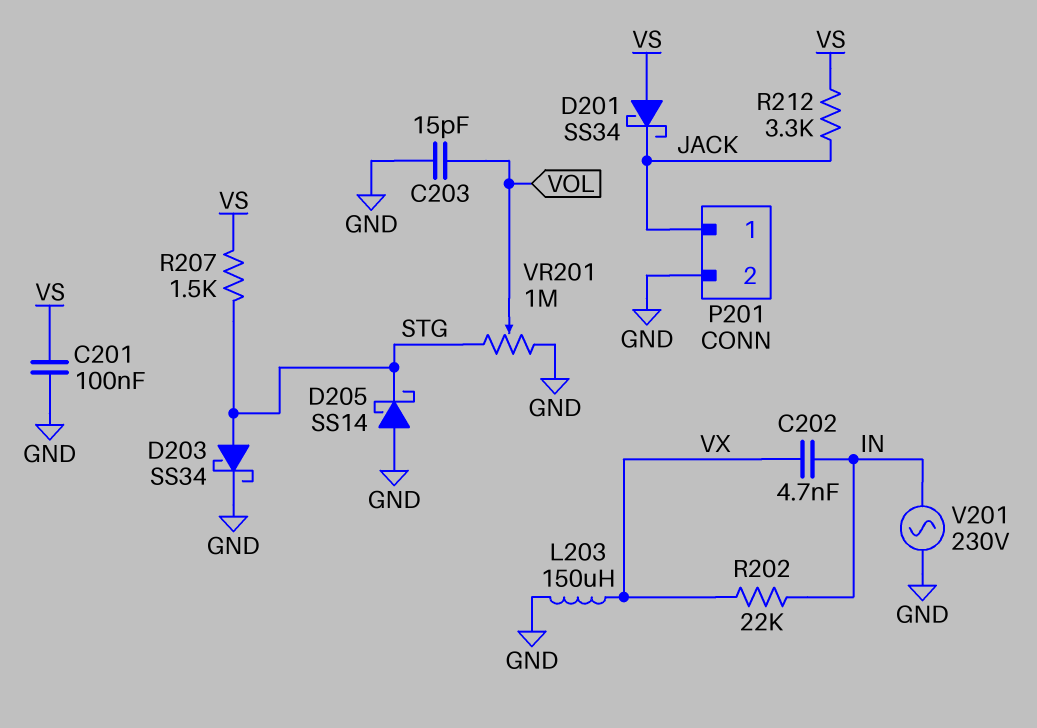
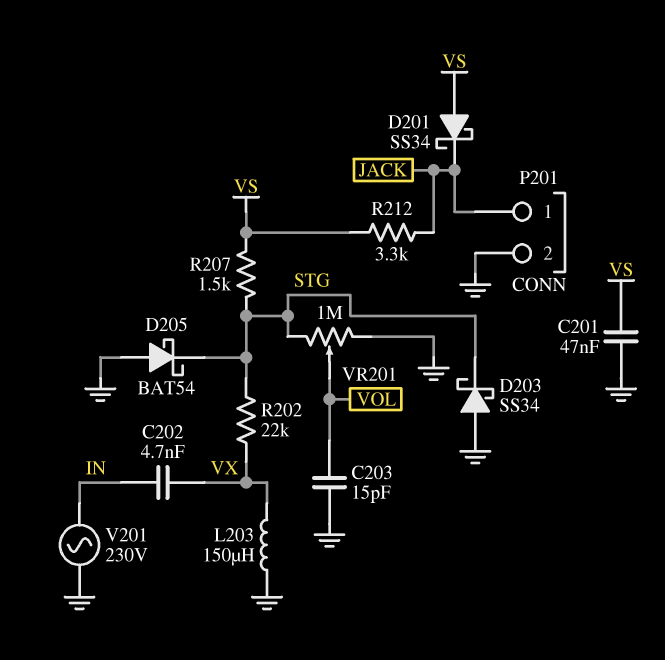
C201: 100nF (GND, VS) -> 47nF (GND, VS)
D203: schottky SS34 (A STG, K GND) -> schottky SS34 (A GND, K STG)
D205: schottky SS14 (A GND, K STG) -> schottky BAT54 (A GND, K STG)
R202: 22k (IN, VX) -> 22k (STG, VX)

